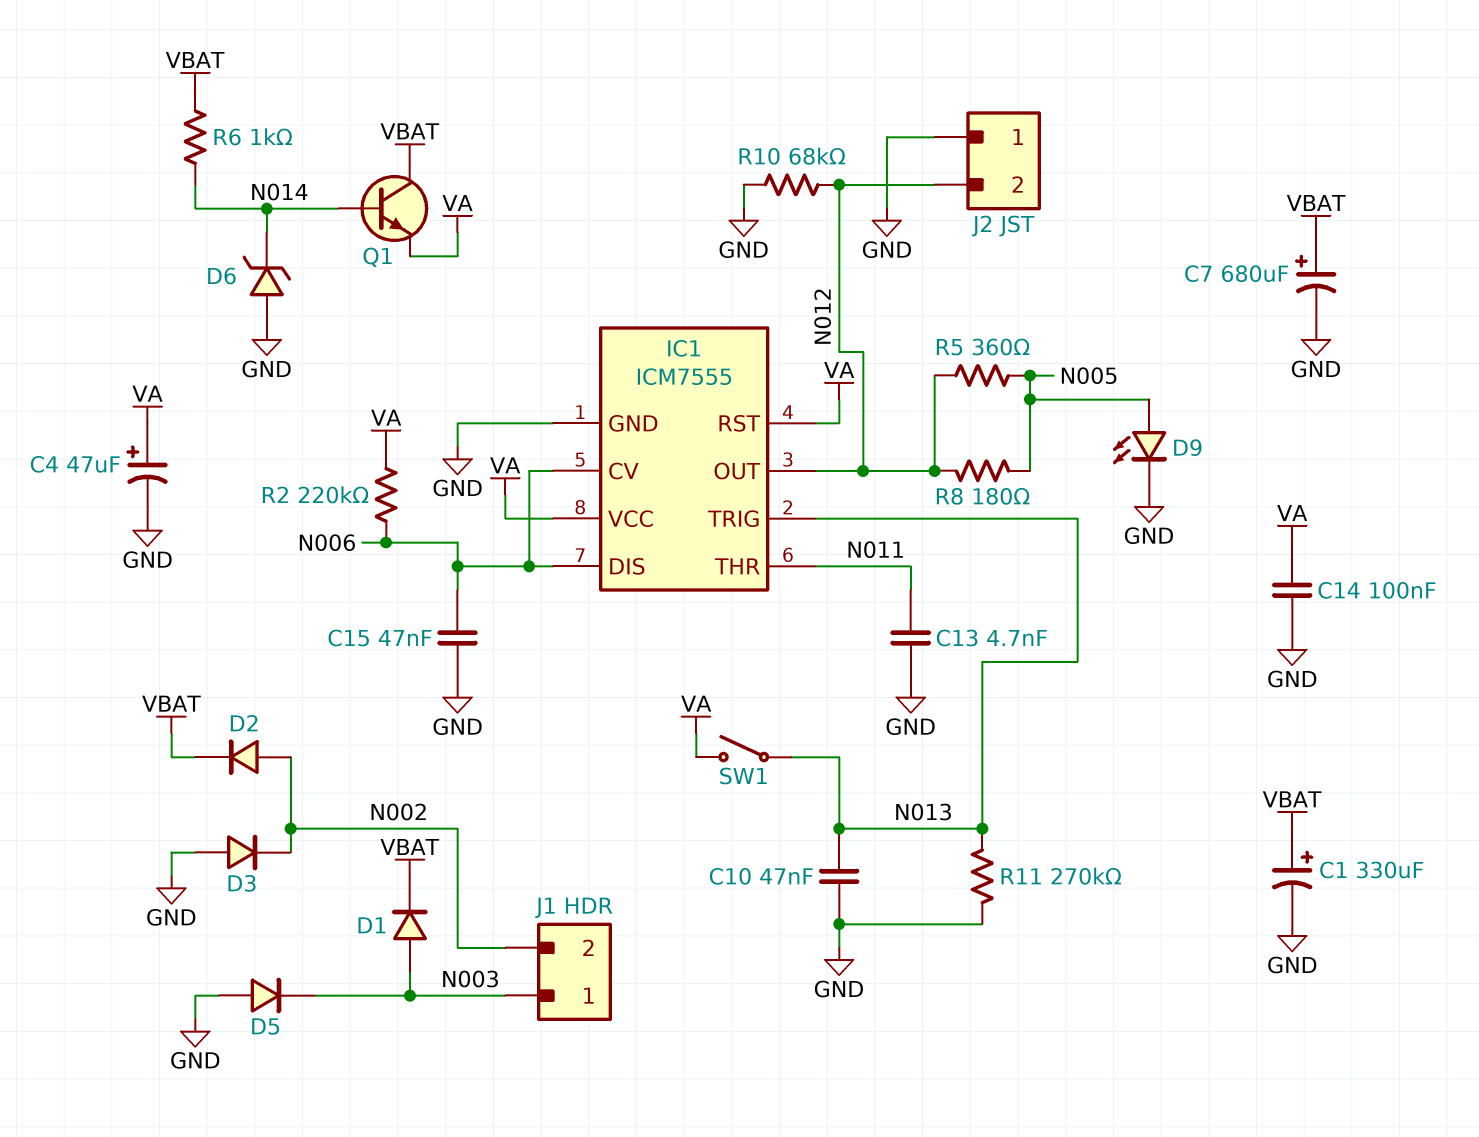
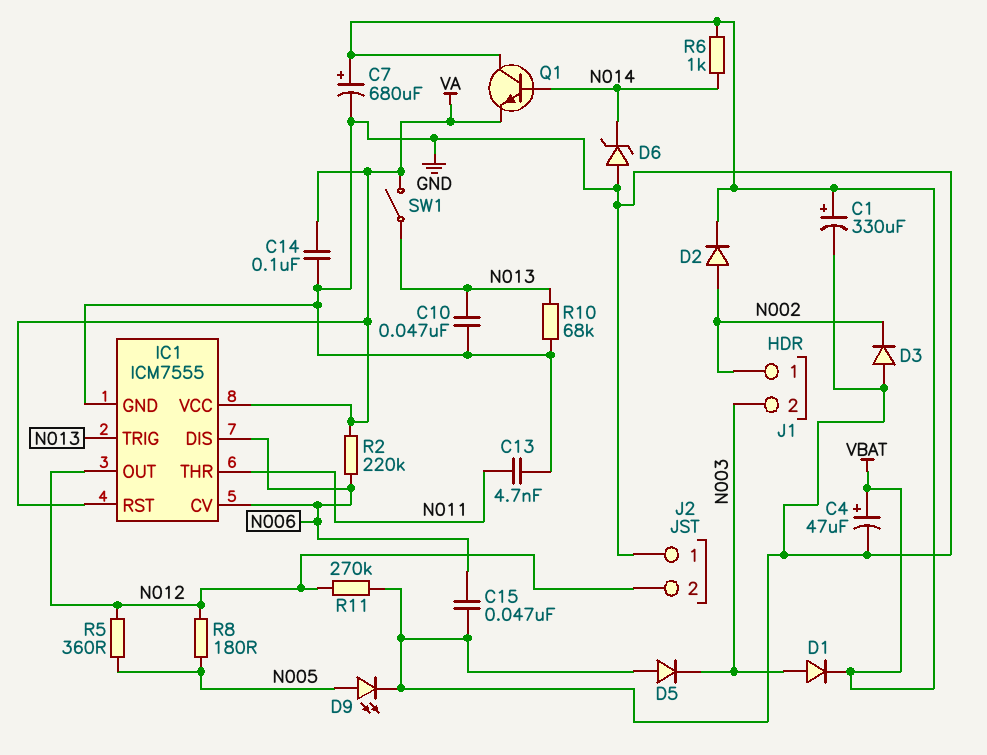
C4: 47uF (plus VA, minus GND) -> 47uF (plus VBAT, minus GND)
J1 pin 1: N003 -> N002
J1 pin 2: N002 -> N003
R10: 68k (GND, N012) -> 68k (GND, N013)
R11: 270k (GND, N013) -> 270k (GND, N012)

